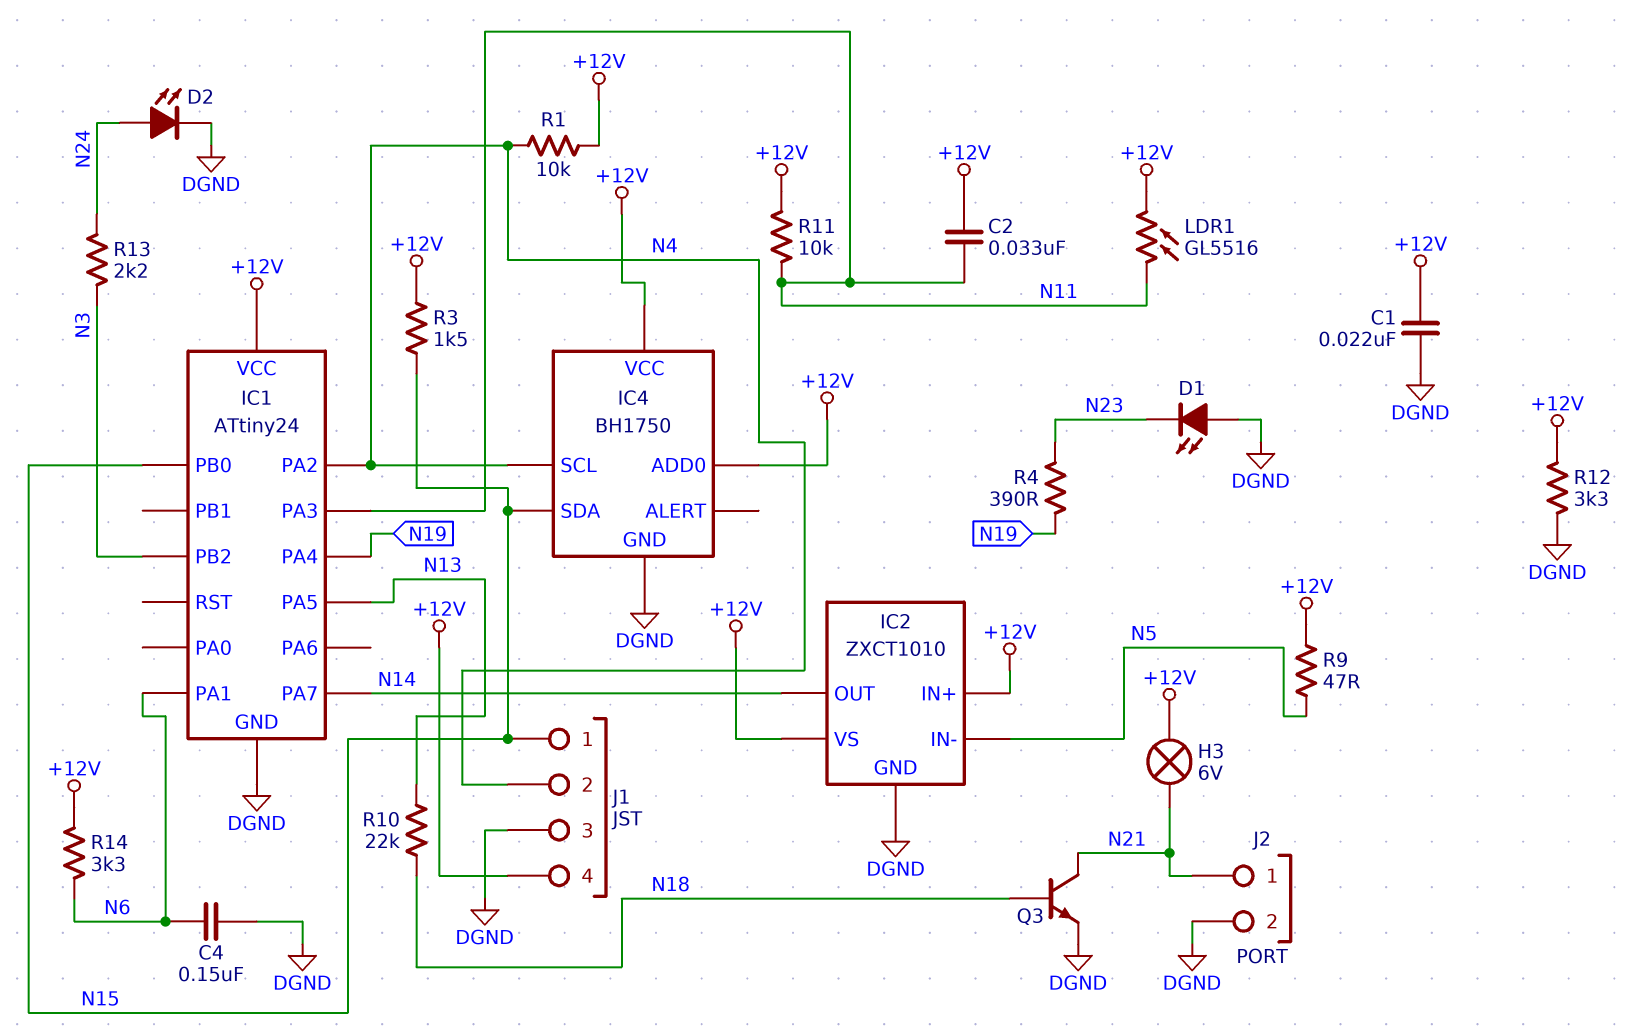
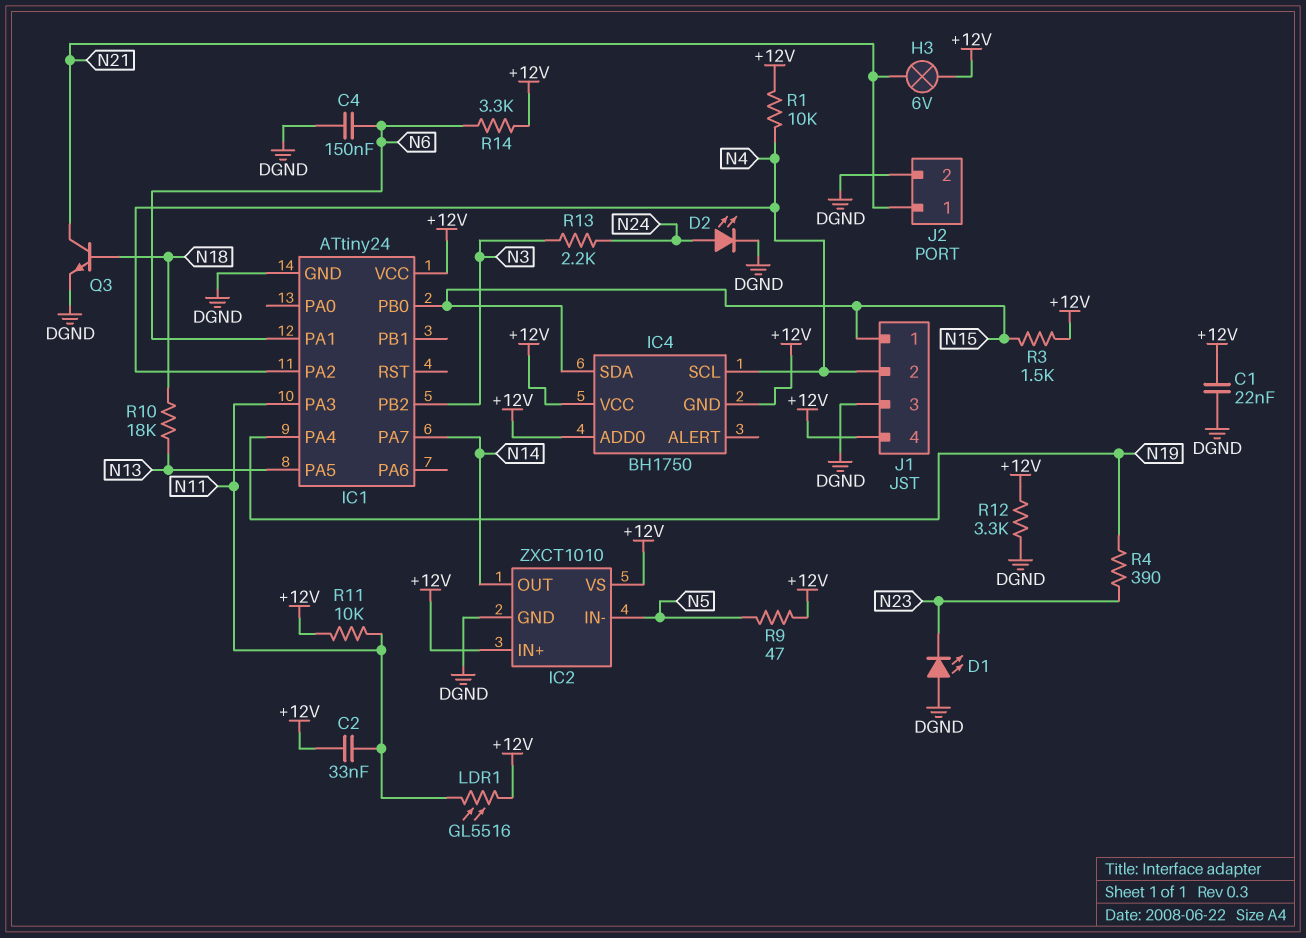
IC4 pin GND: DGND -> +12V
R10: 22k (N13, N18) -> 18k (N13, N18)

